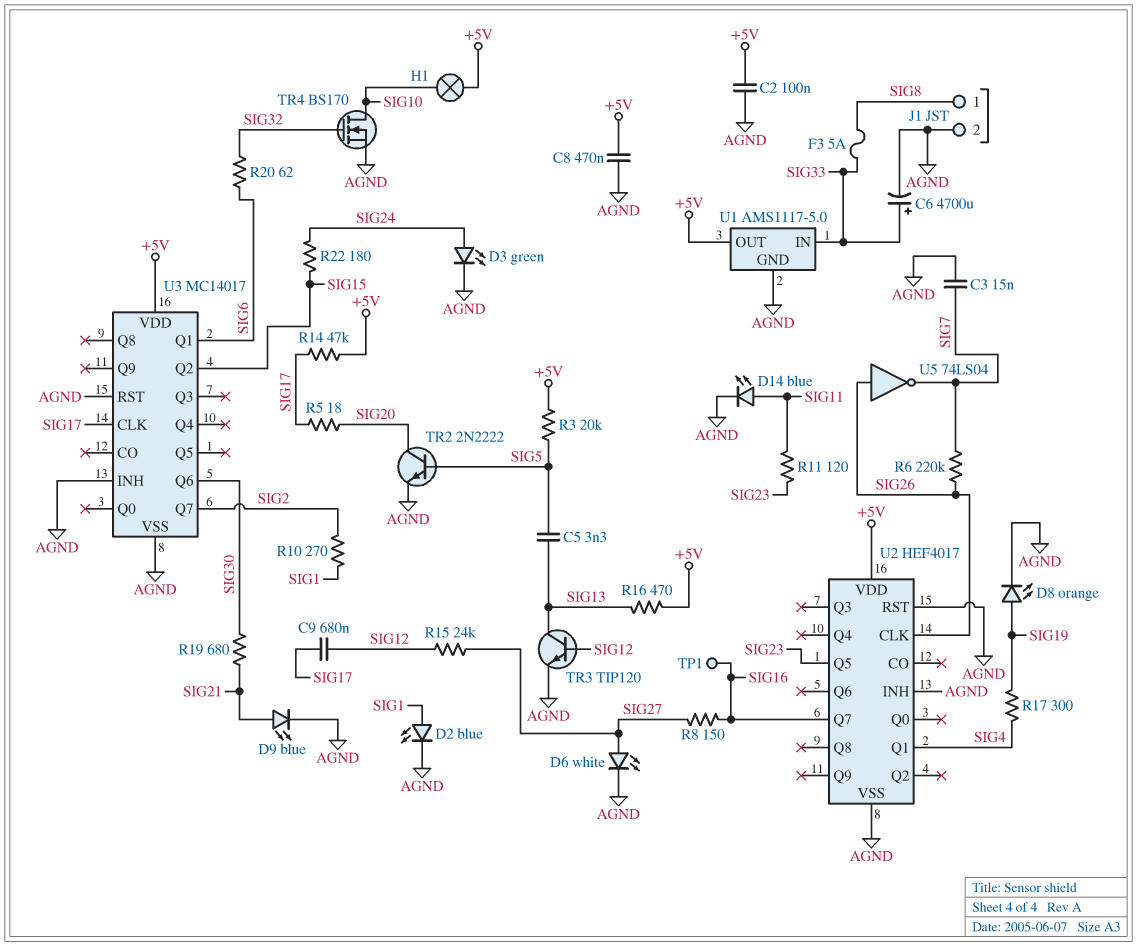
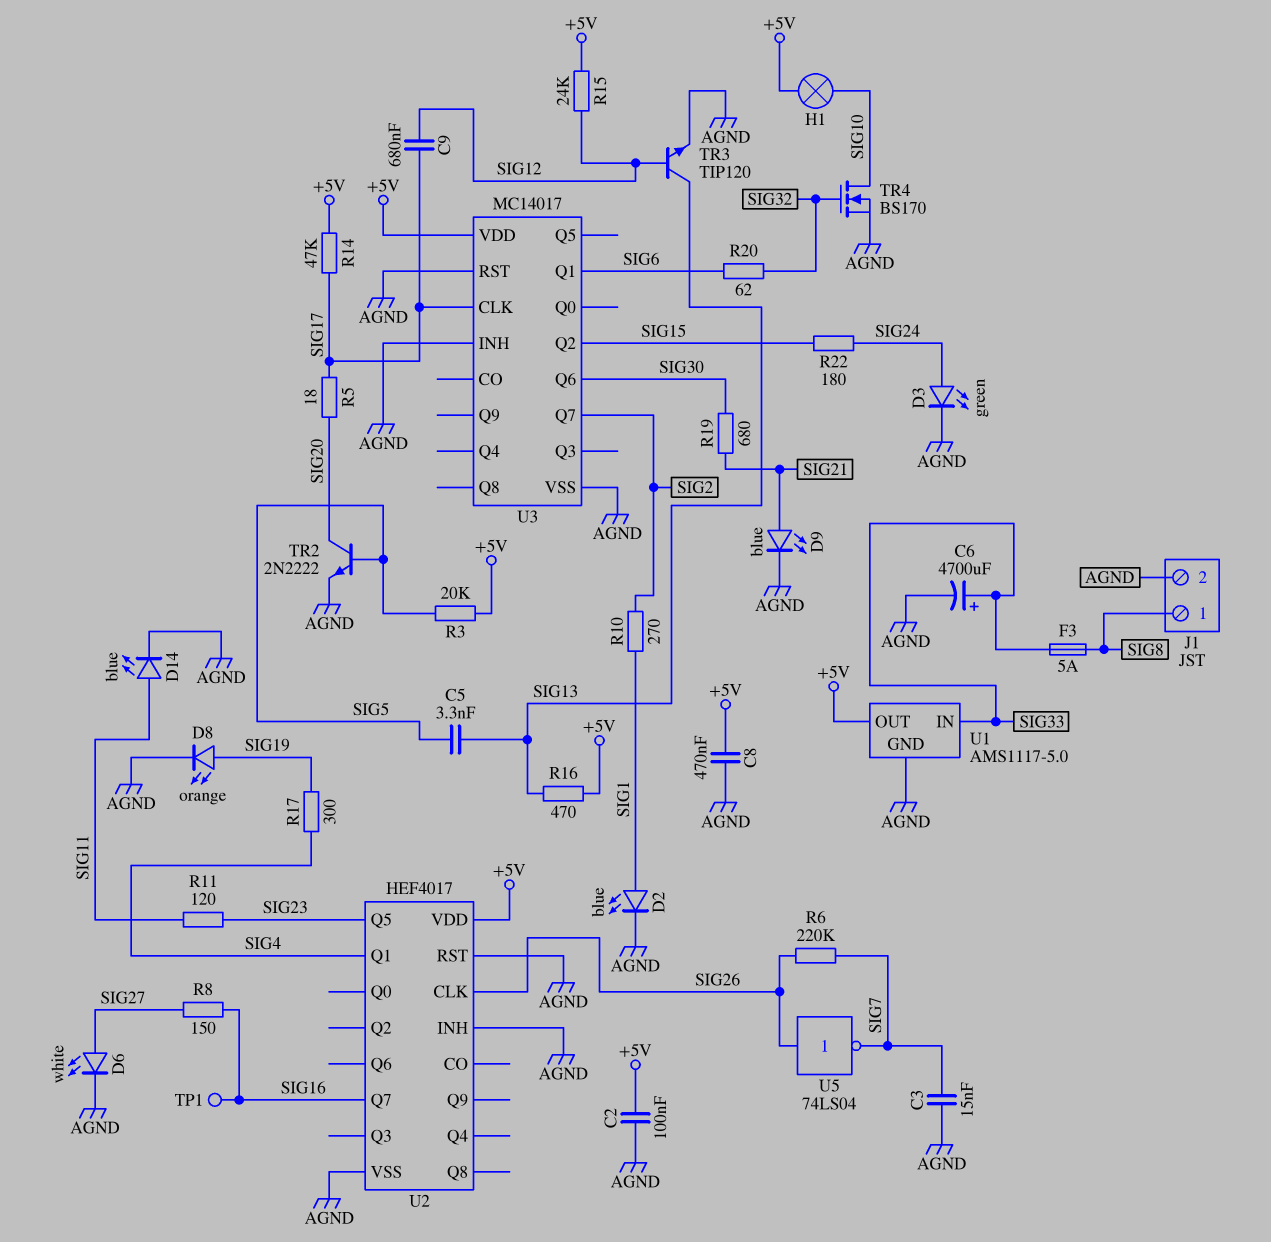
R15: 24k (SIG12, SIG27) -> 24k (+5V, SIG12)

